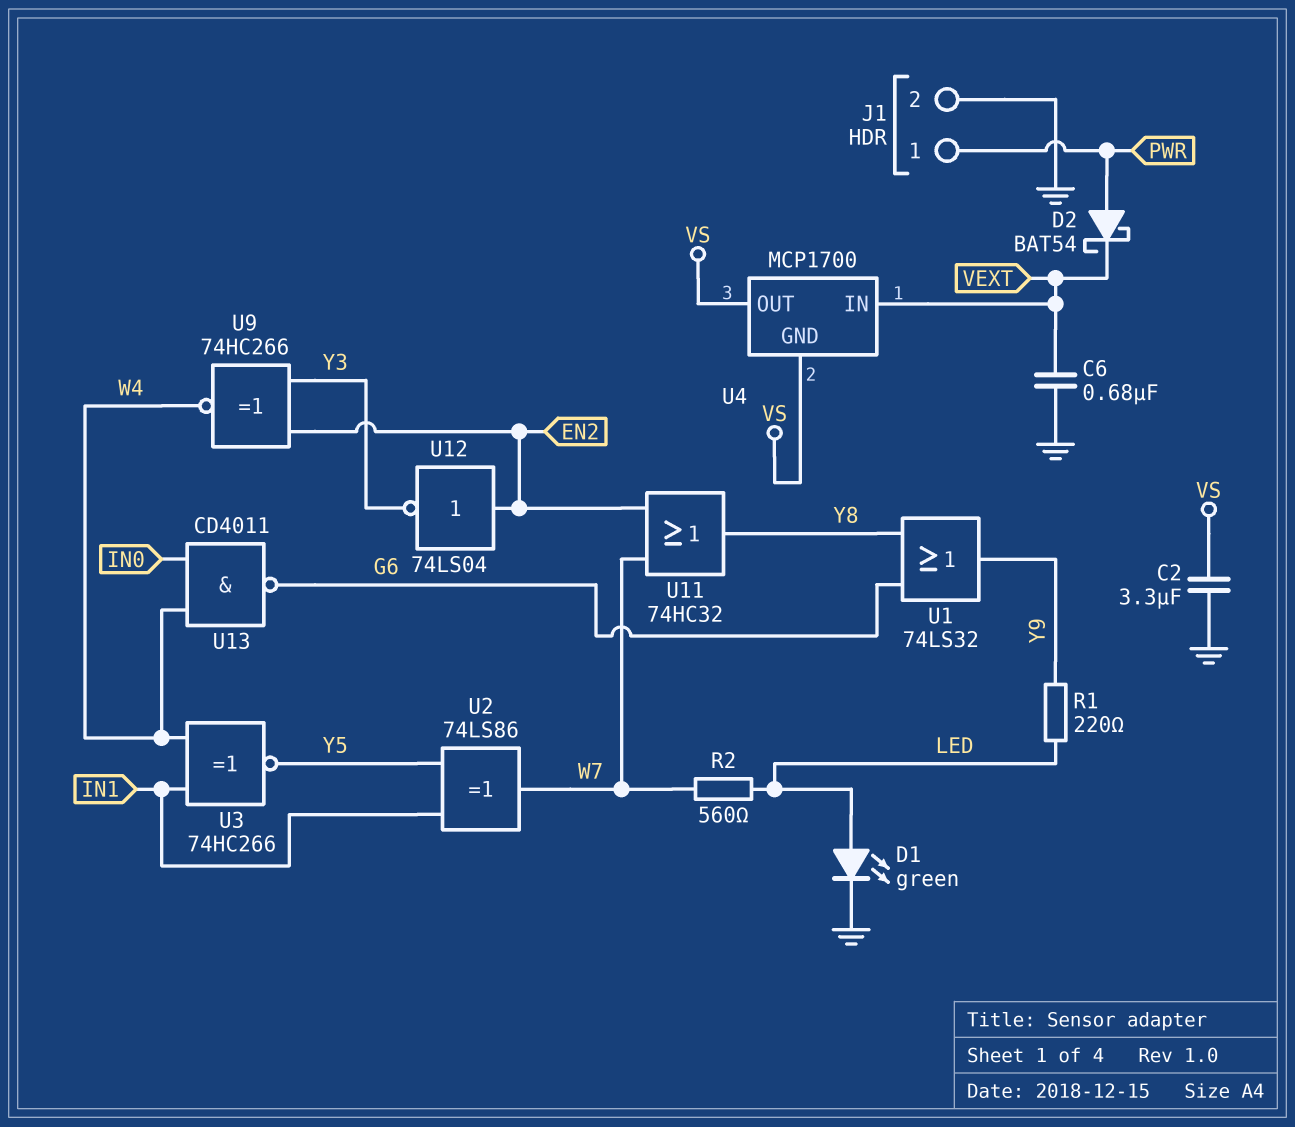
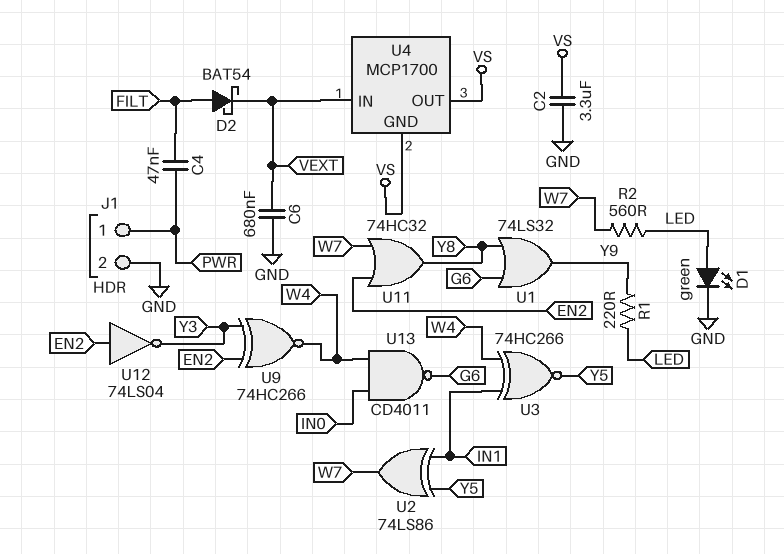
C4: none -> 47nF (FILT, PWR)
D2: schottky BAT54 (A PWR, K VEXT) -> schottky BAT54 (A FILT, K VEXT)

